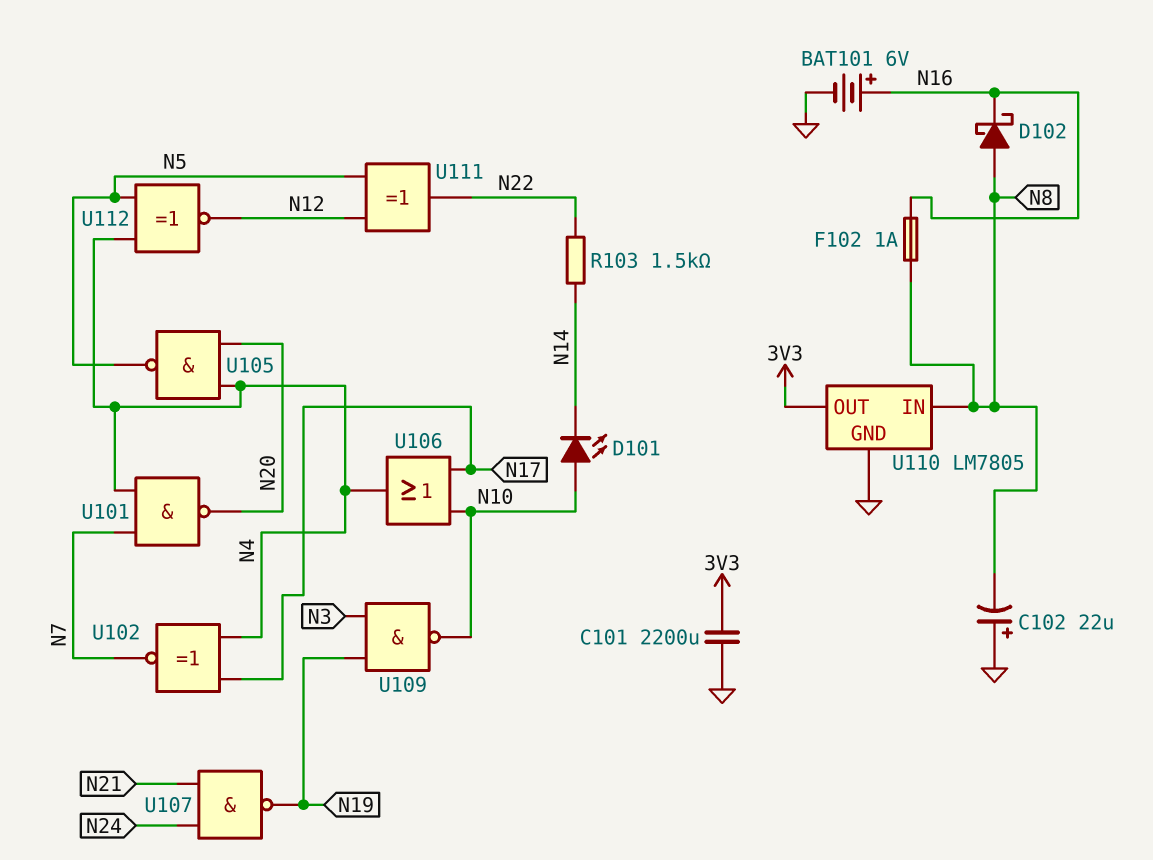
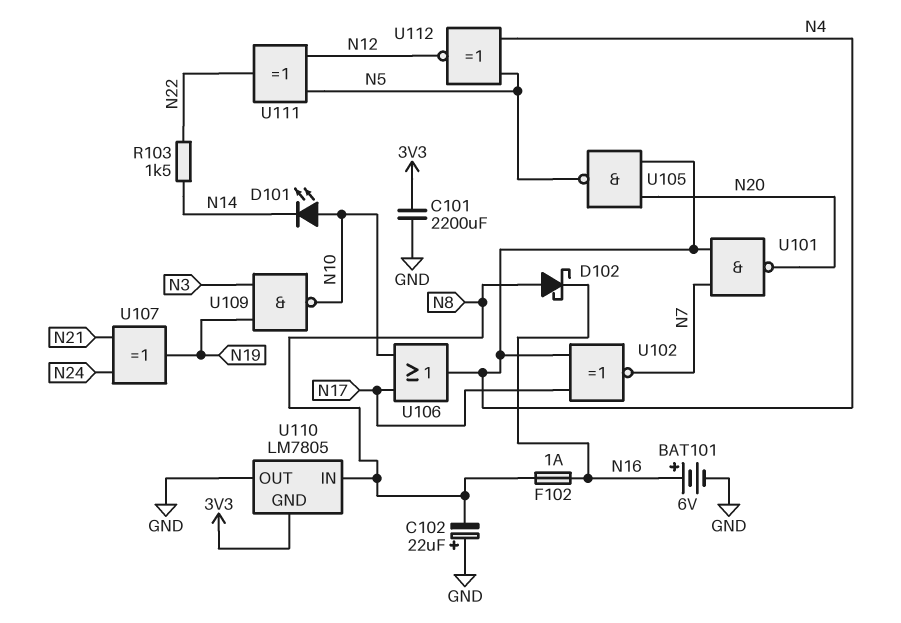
U107: NAND (in N21, in N24, out N19) -> XOR (in N21, in N24, out N19)
U110 pin GND: GND -> 3V3
U110 pin OUT: 3V3 -> GND

